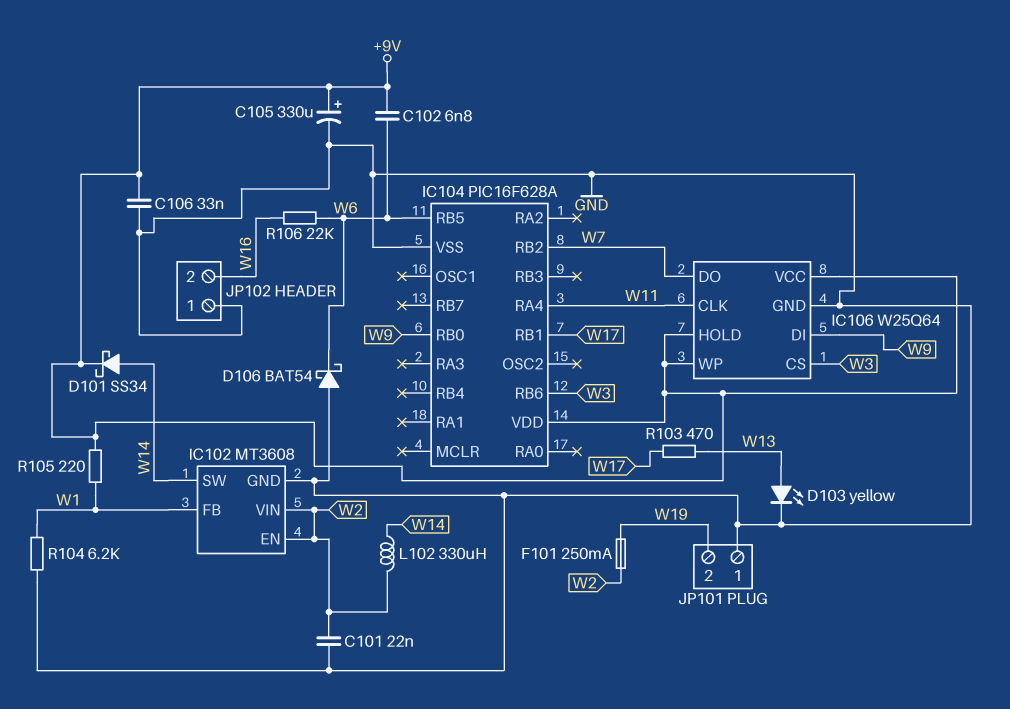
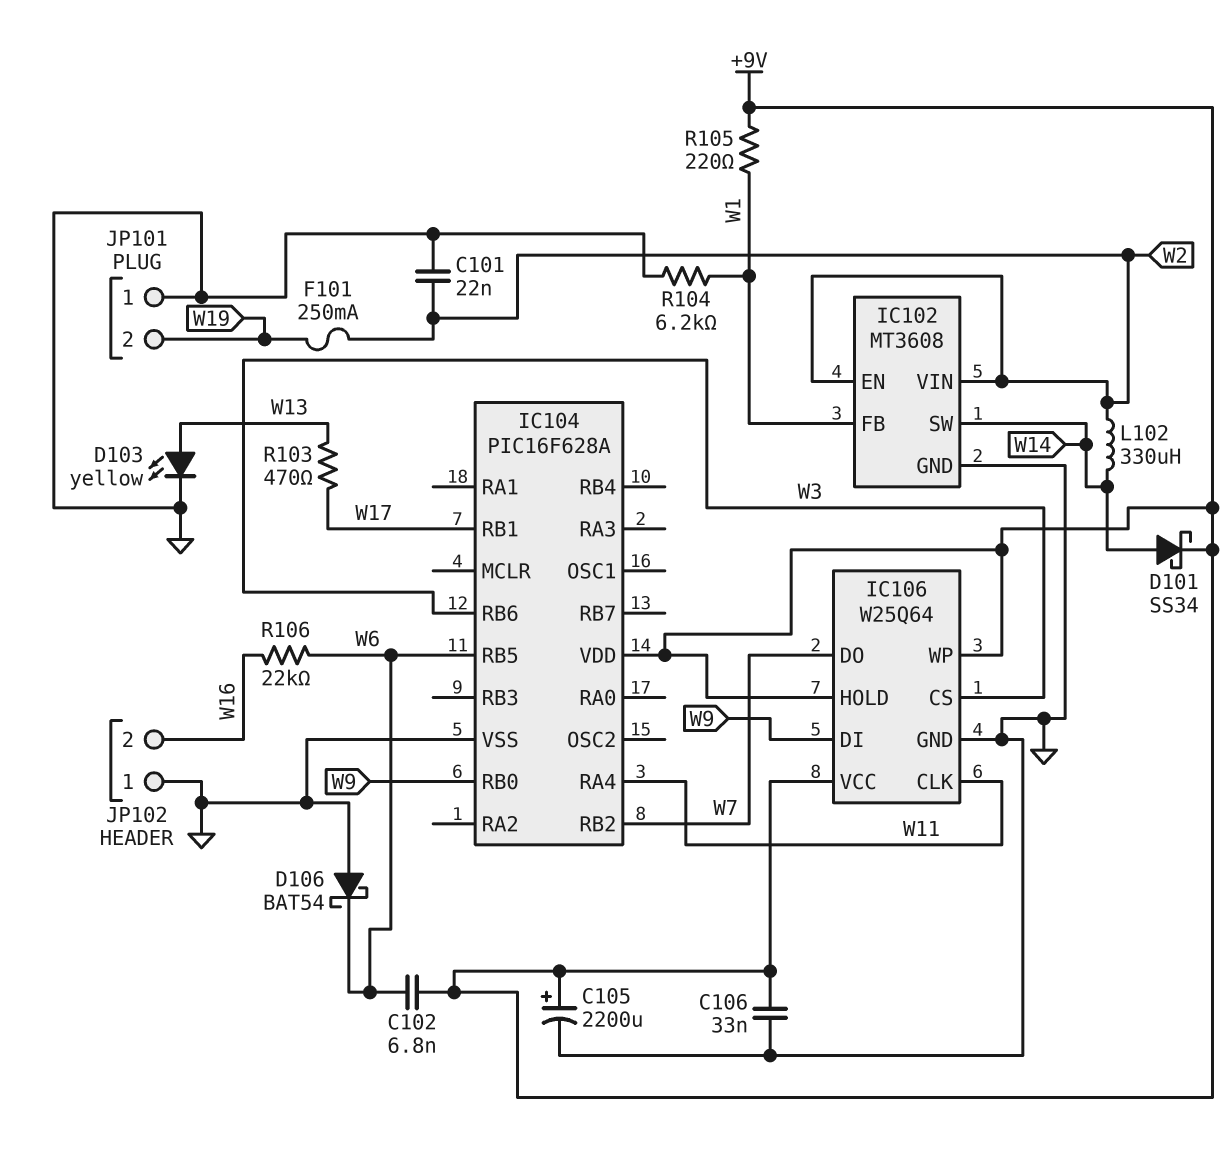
C105: 330uF (plus +9V, minus GND) -> 2200uF (plus +9V, minus GND)

